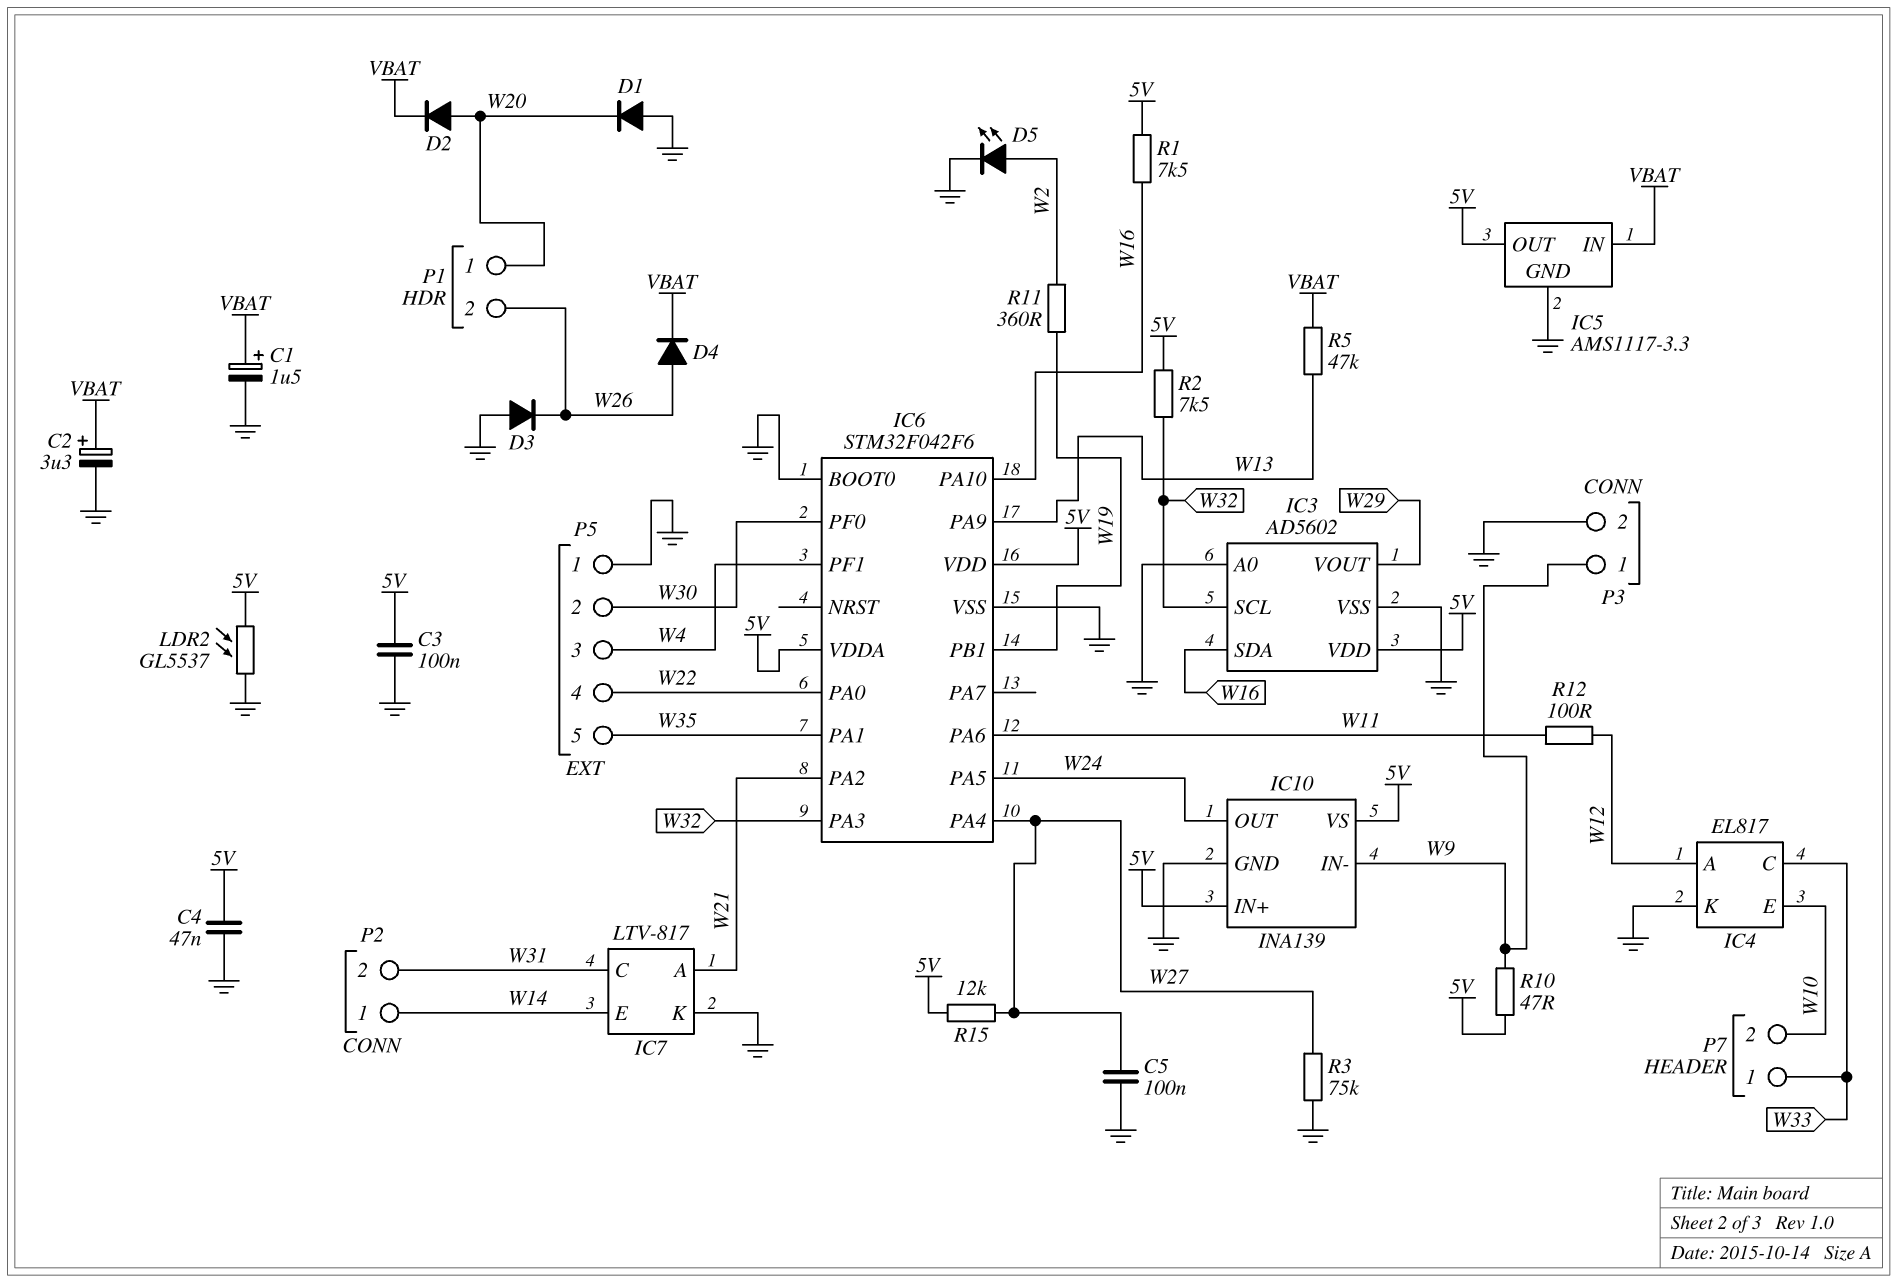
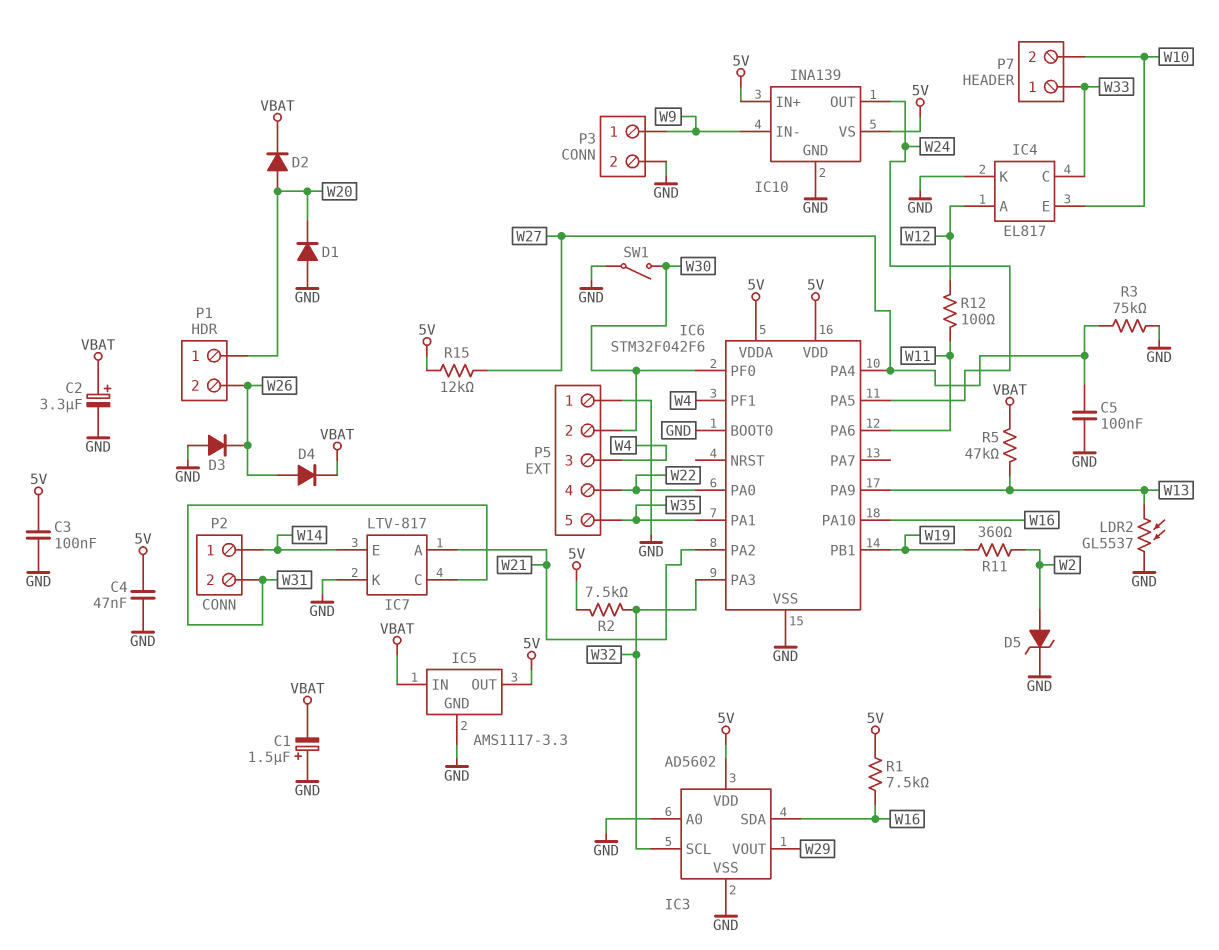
C1: 1.5uF (plus VBAT, minus GND) -> 1.5uF (plus GND, minus VBAT)
D5: LED (A W2, K GND) -> zener (A W2, K GND)
LDR2: GL5537 (5V, GND) -> GL5537 (GND, W13)
R10: 47 (5V, W9) -> none
SW1: none -> switch (GND, W30)

